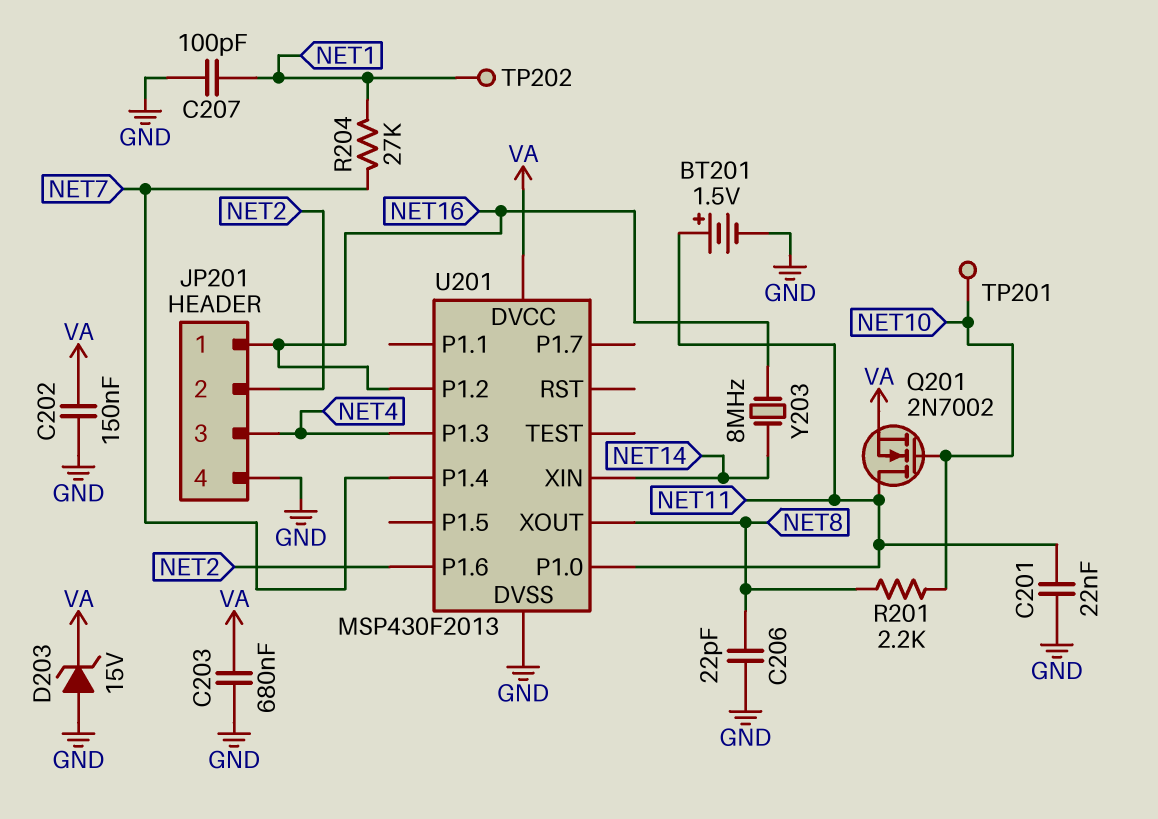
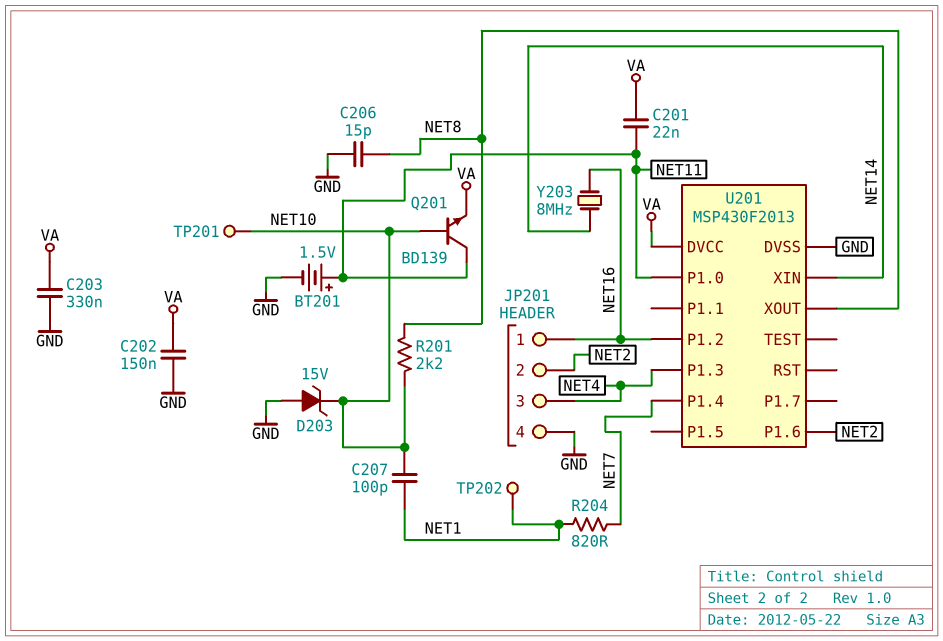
C201: 22nF (GND, NET11) -> 22nF (NET11, VA)
C203: 680nF (GND, VA) -> 330nF (GND, VA)
C206: 22pF (GND, NET8) -> 15pF (GND, NET8)
C207: 100pF (GND, NET1) -> 100pF (NET1, NET10)
D203: zener 15V (A GND, K VA) -> zener 15V (A GND, K NET10)
Q201: NMOS 2N7002 (G NET10, D NET11, S VA) -> NPN BD139 (B NET10, C NET11, E VA)
R204: 27k (NET1, NET7) -> 820 (NET1, NET7)

